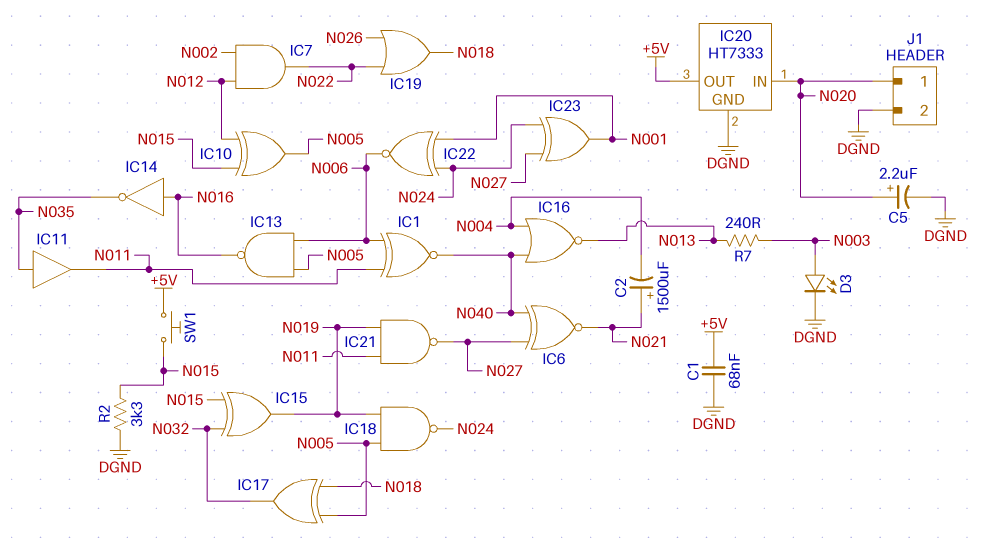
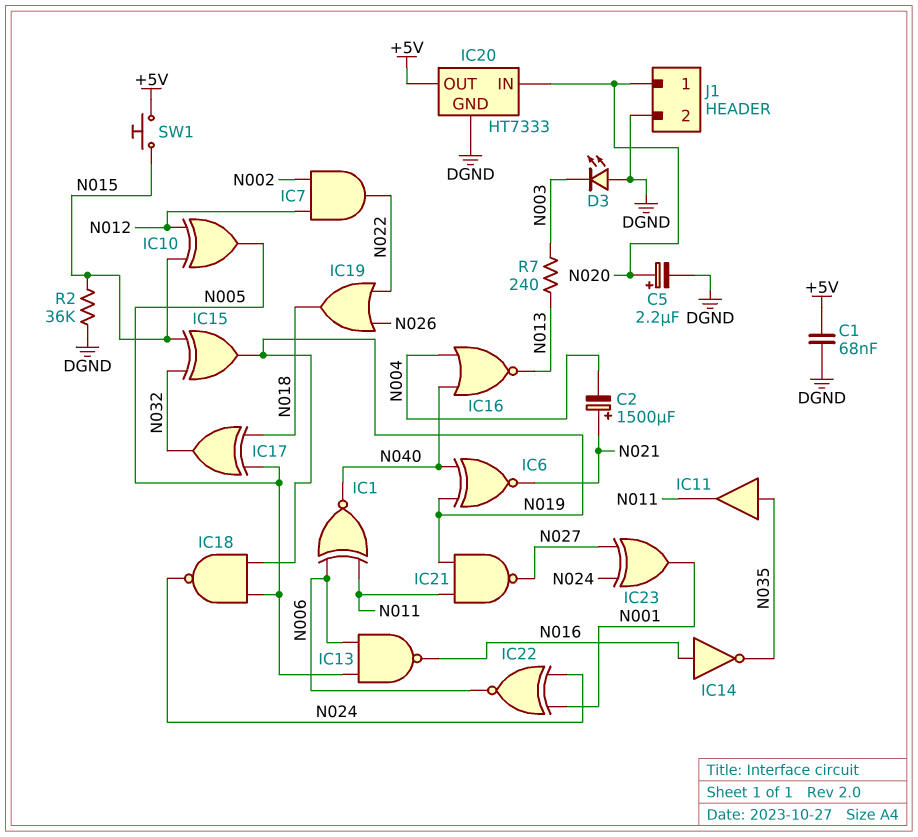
D3: LED (A N003, K DGND) -> LED (A DGND, K N003)
IC6: XNOR (in N027, in N040, out N021) -> XNOR (in N019, in N040, out N021)
R2: 3.3k (DGND, N015) -> 36k (DGND, N015)

